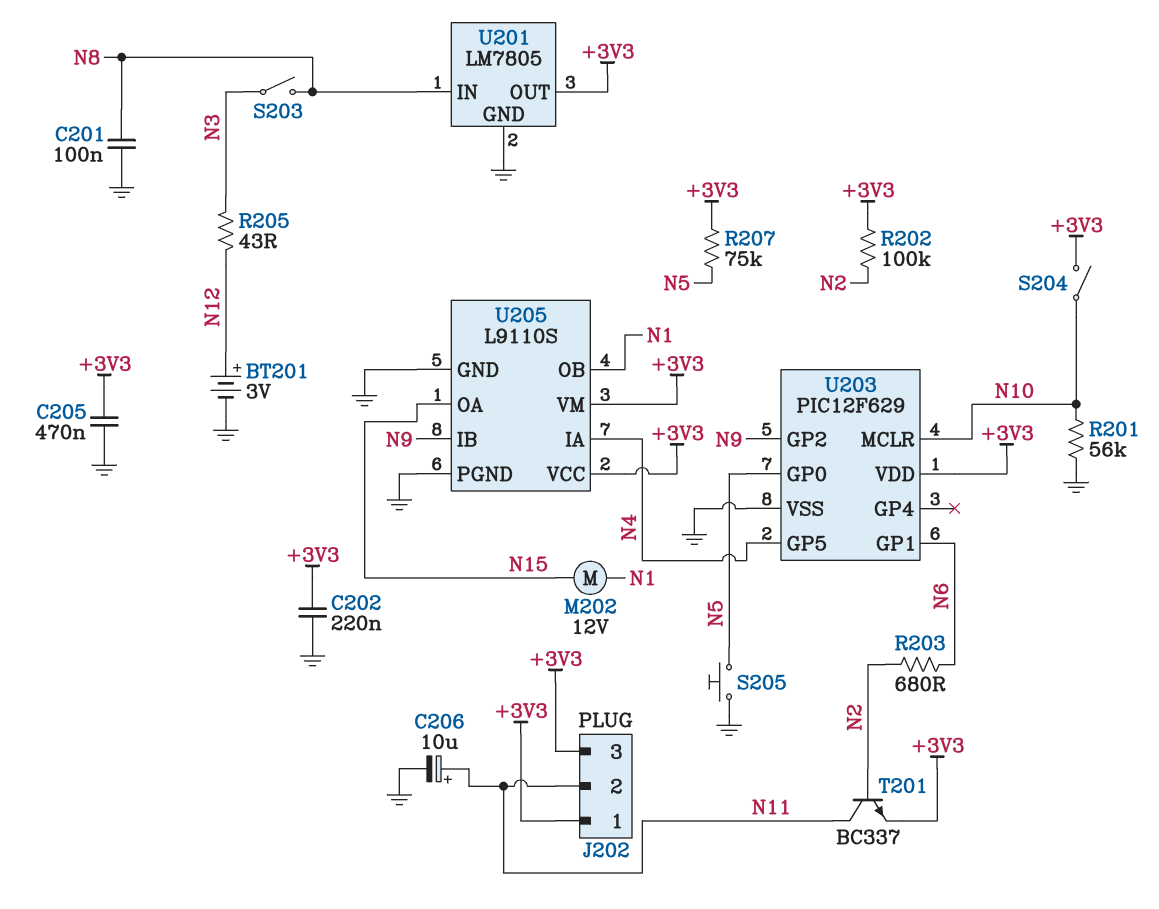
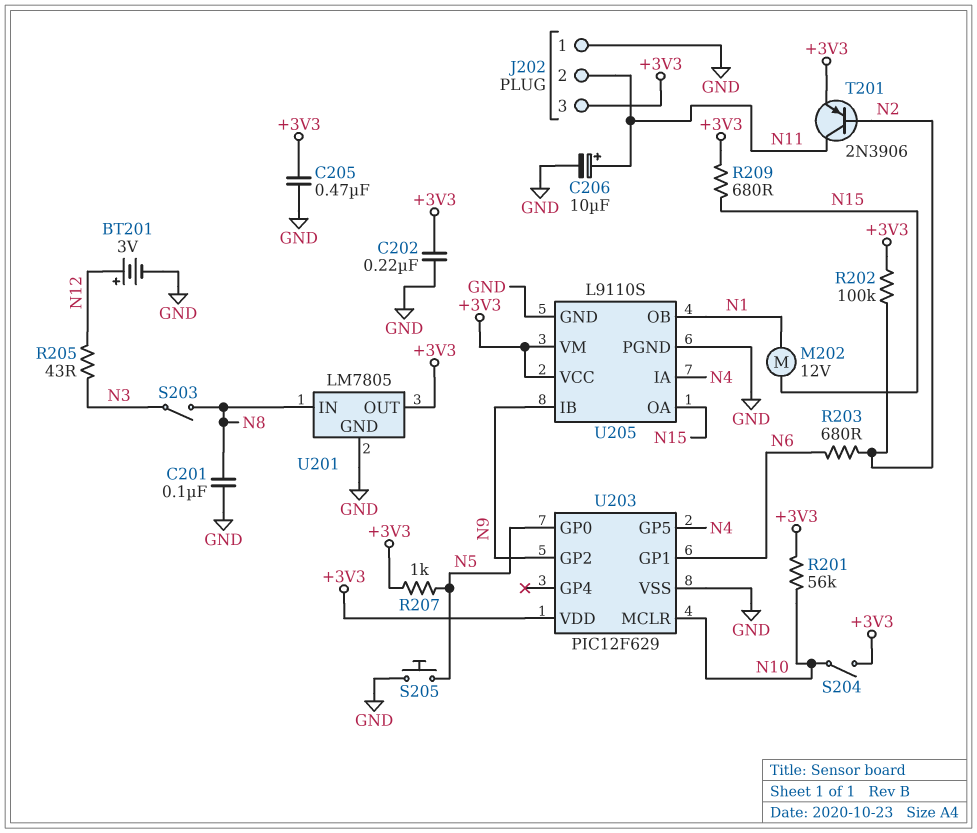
J202 pin 1: +3V3 -> GND
R201: 56k (GND, N10) -> 56k (+3V3, N10)
R207: 75k (+3V3, N5) -> 1k (+3V3, N5)
R209: none -> 680 (+3V3, N15)
T201: NPN BC337 (B N2, C N11, E +3V3) -> PNP 2N3906 (B N2, C N11, E +3V3)

